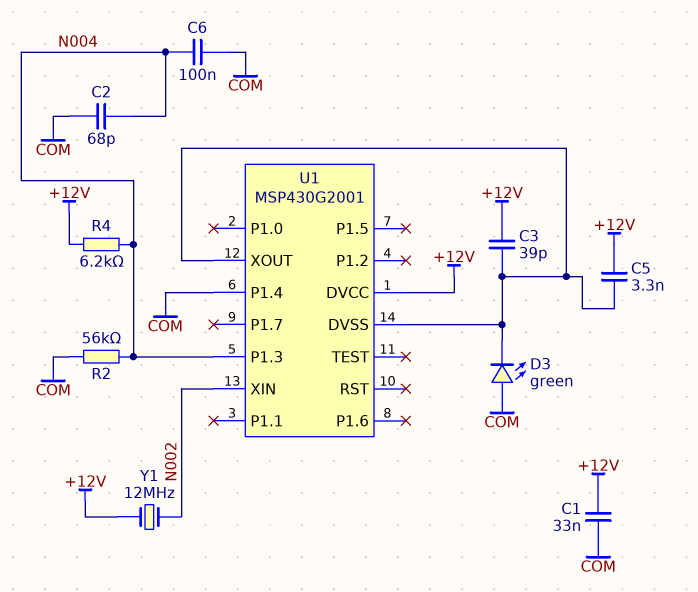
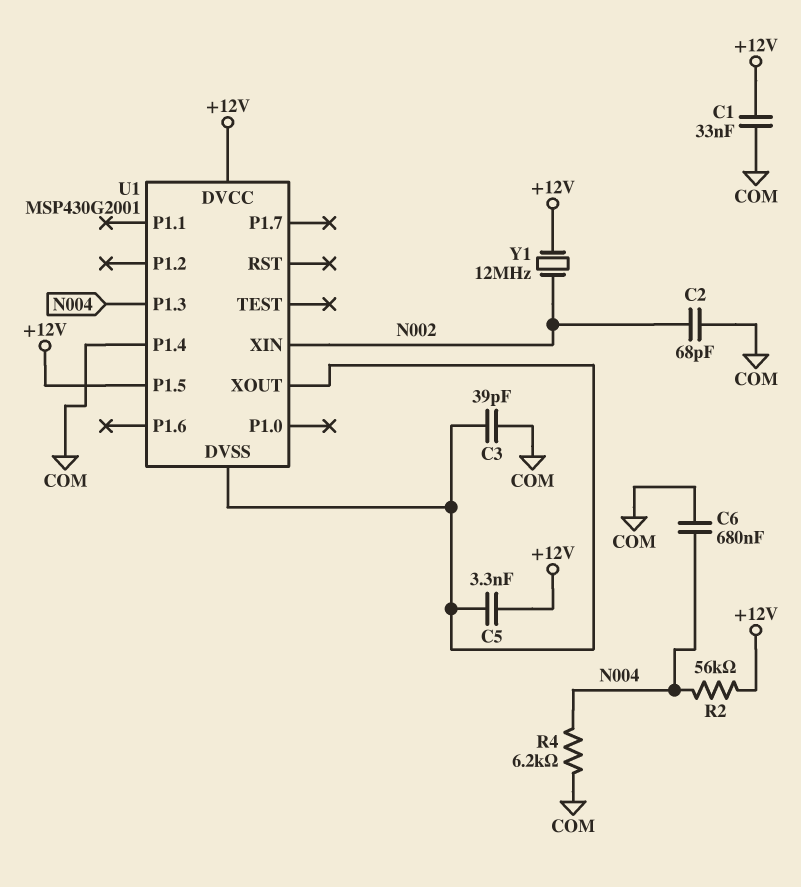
C2: 68pF (COM, N004) -> 68pF (COM, N002)
C3: 39pF (+12V, U1/DVSS) -> 39pF (COM, U1/DVSS)
C6: 100nF (COM, N004) -> 680nF (COM, N004)
D3: LED green (A COM, K U1/DVSS) -> none
R2: 56k (COM, N004) -> 56k (+12V, N004)
R4: 6.2k (+12V, N004) -> 6.2k (COM, N004)
U1 pin P1.5: none -> +12V

